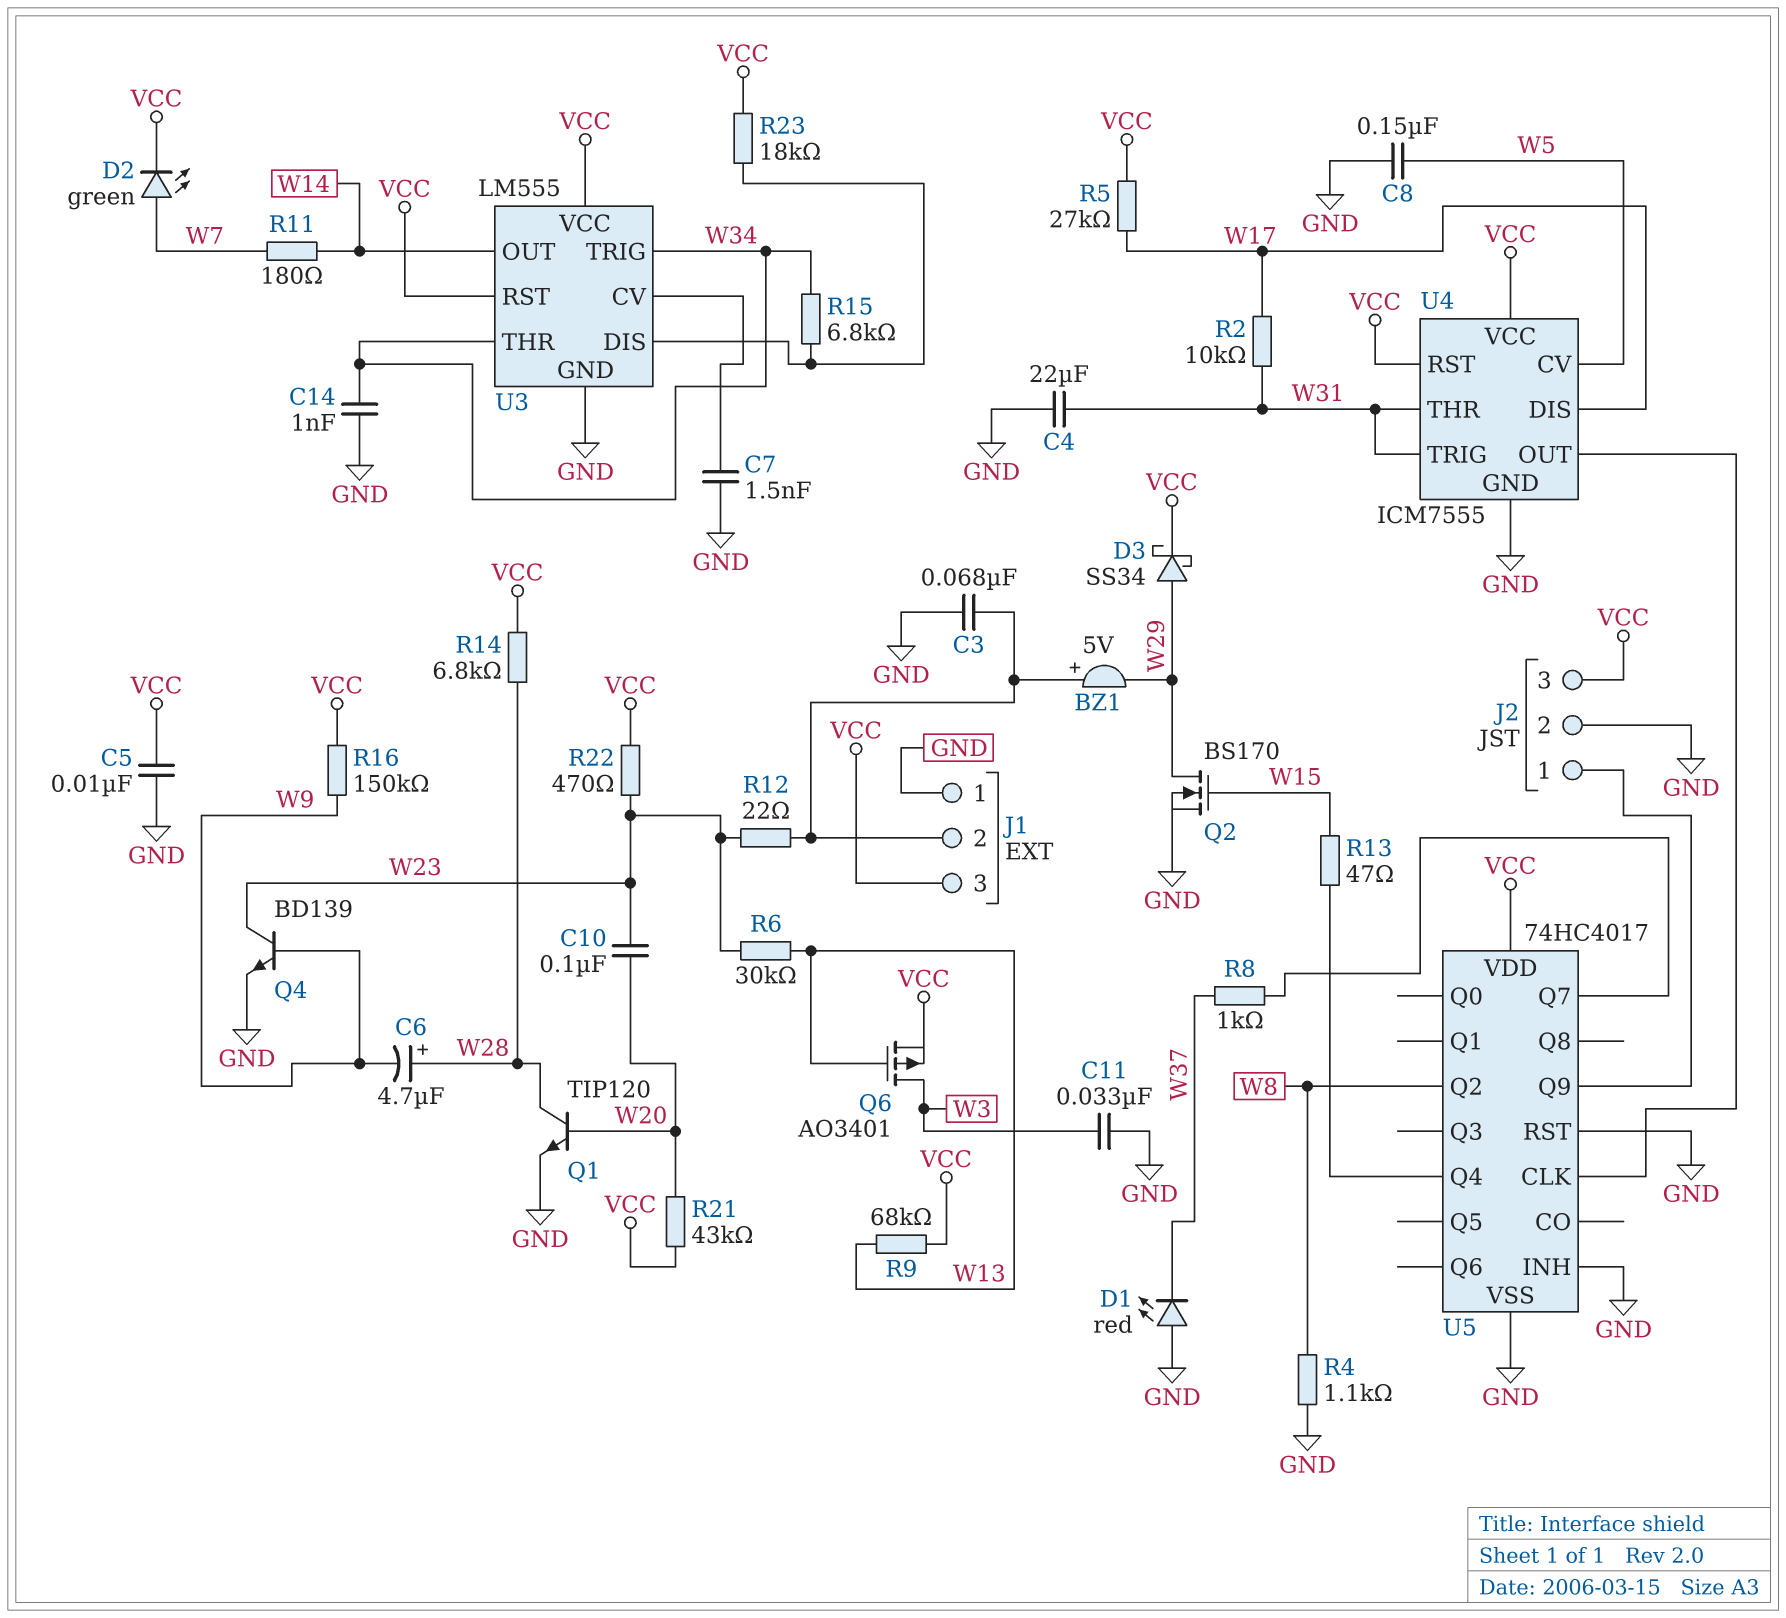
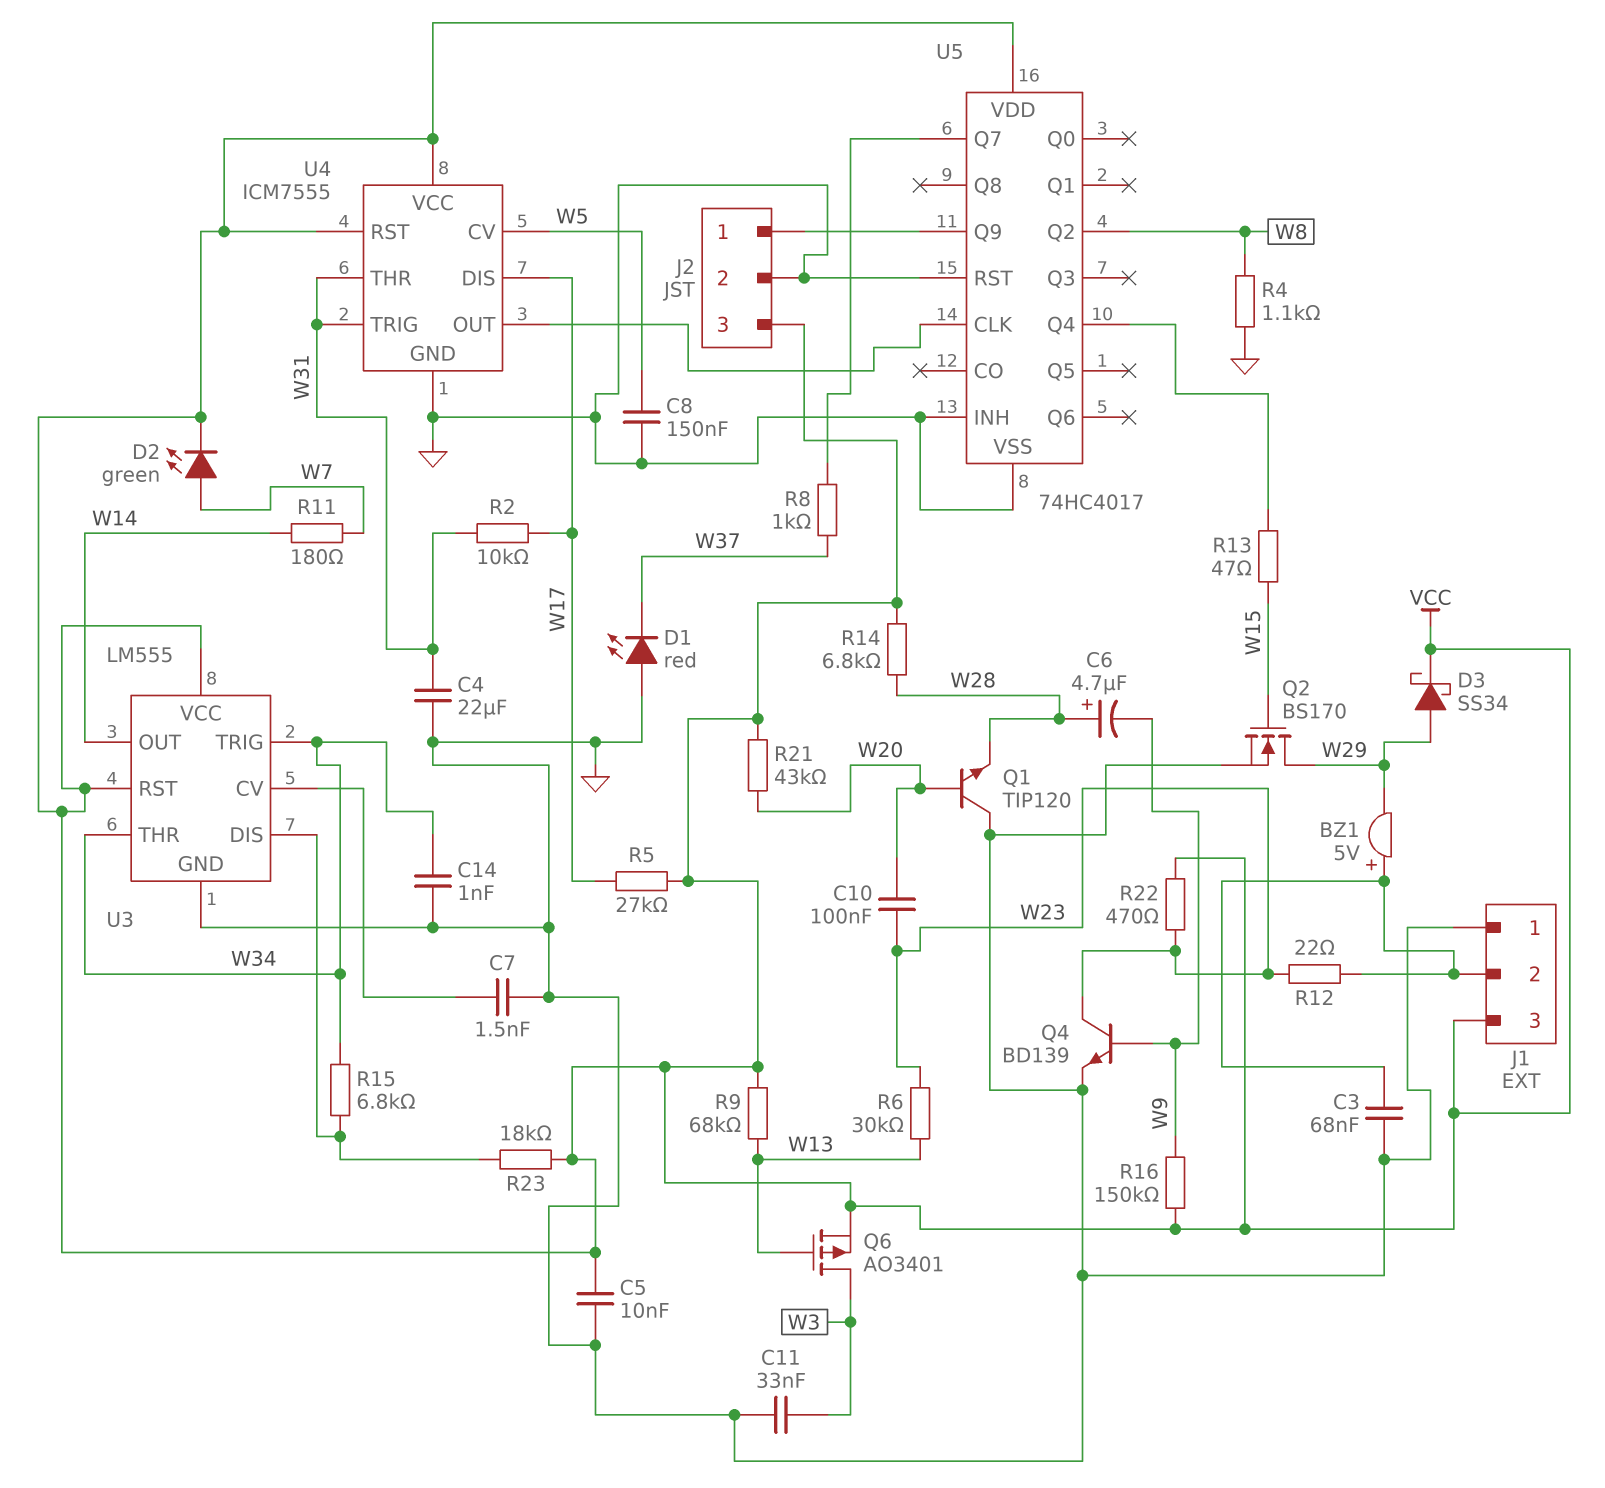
Q1: NPN TIP120 (B W20, C W28, E GND) -> NPN TIP120 (B W20, C GND, E W28)

